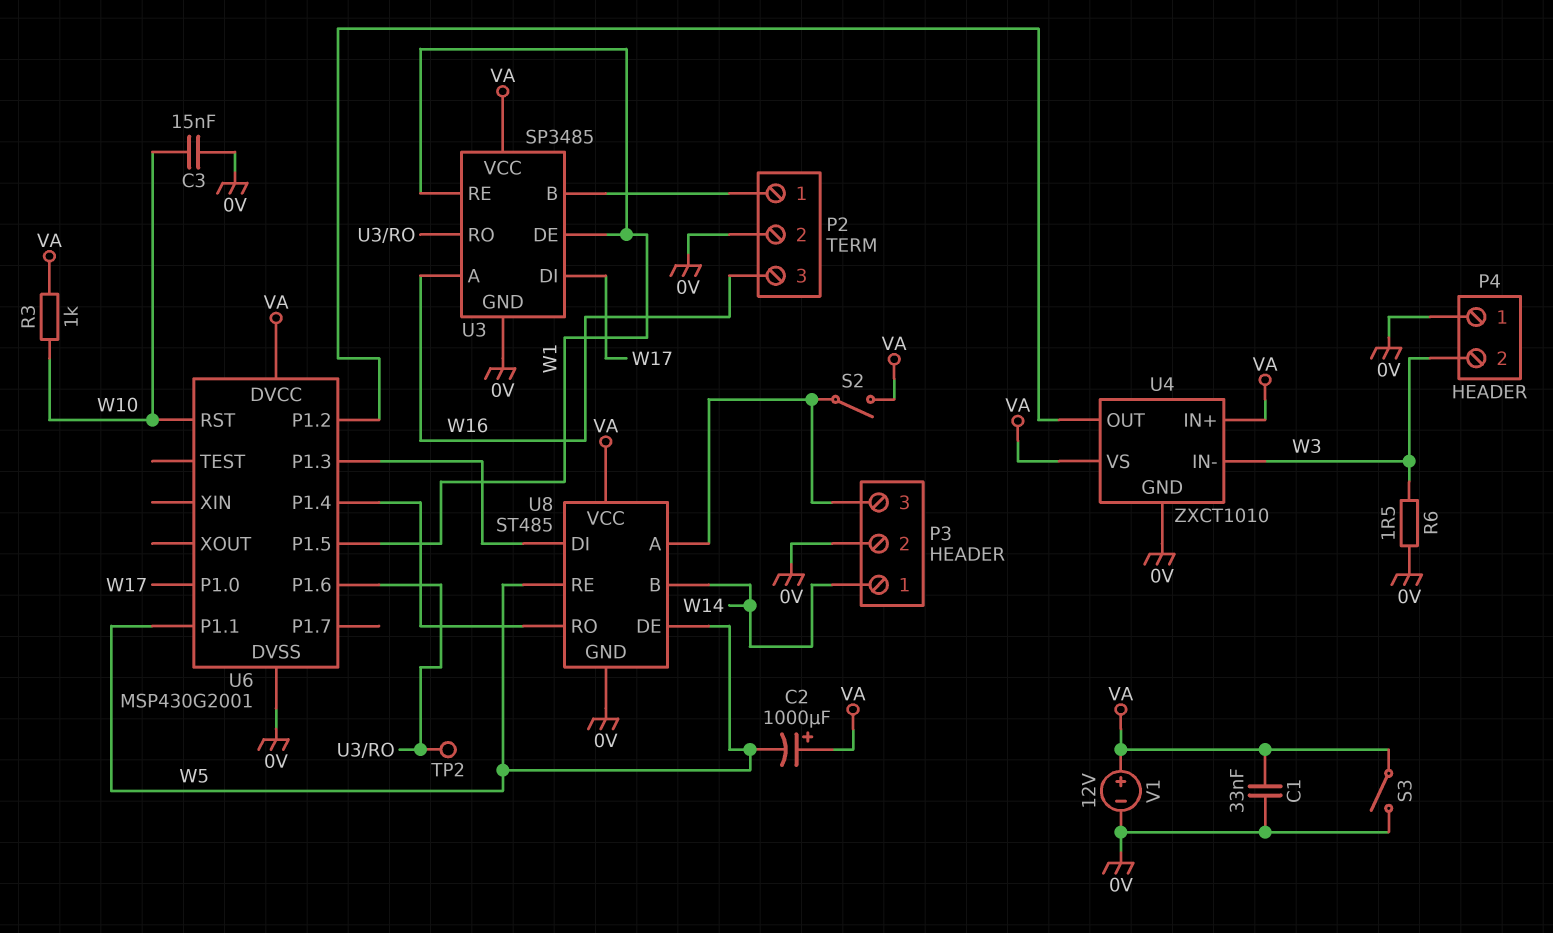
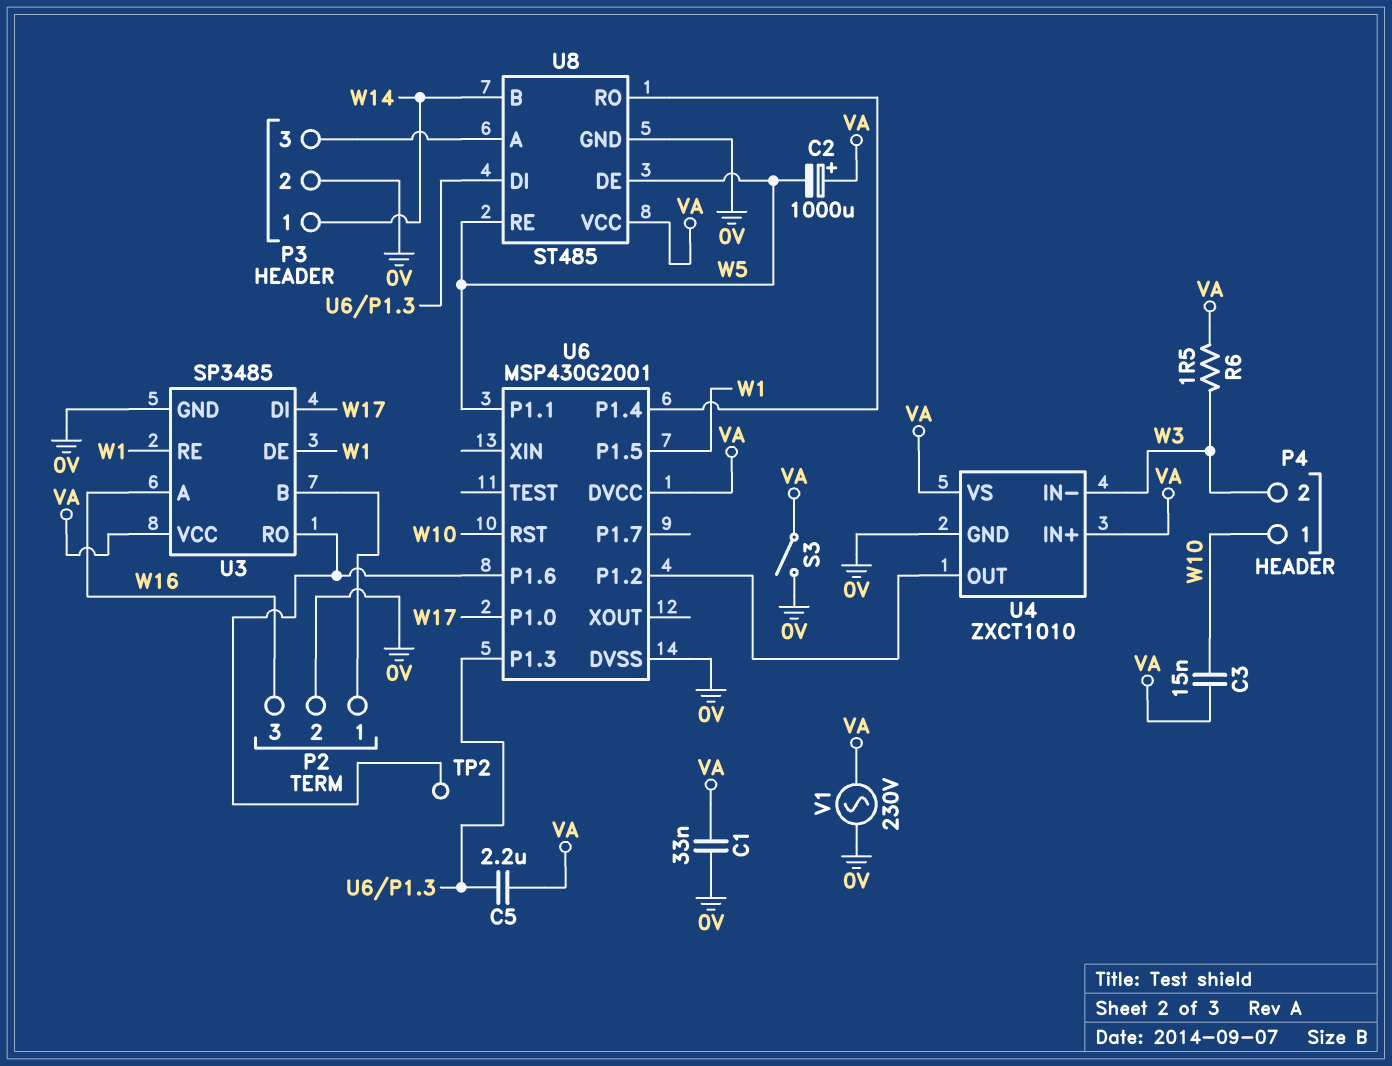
C3: 15nF (0V, W10) -> 15nF (VA, W10)
C5: none -> 2.2uF (U6/P1.3, VA)
P4 pin 1: 0V -> W10
R3: 1k (VA, W10) -> none
R6: 1.5 (0V, W3) -> 1.5 (VA, W3)
S2: switch (P3/3, VA) -> none
V1: 12V (plus VA, minus 0V) -> AC 230V (0V, VA)

